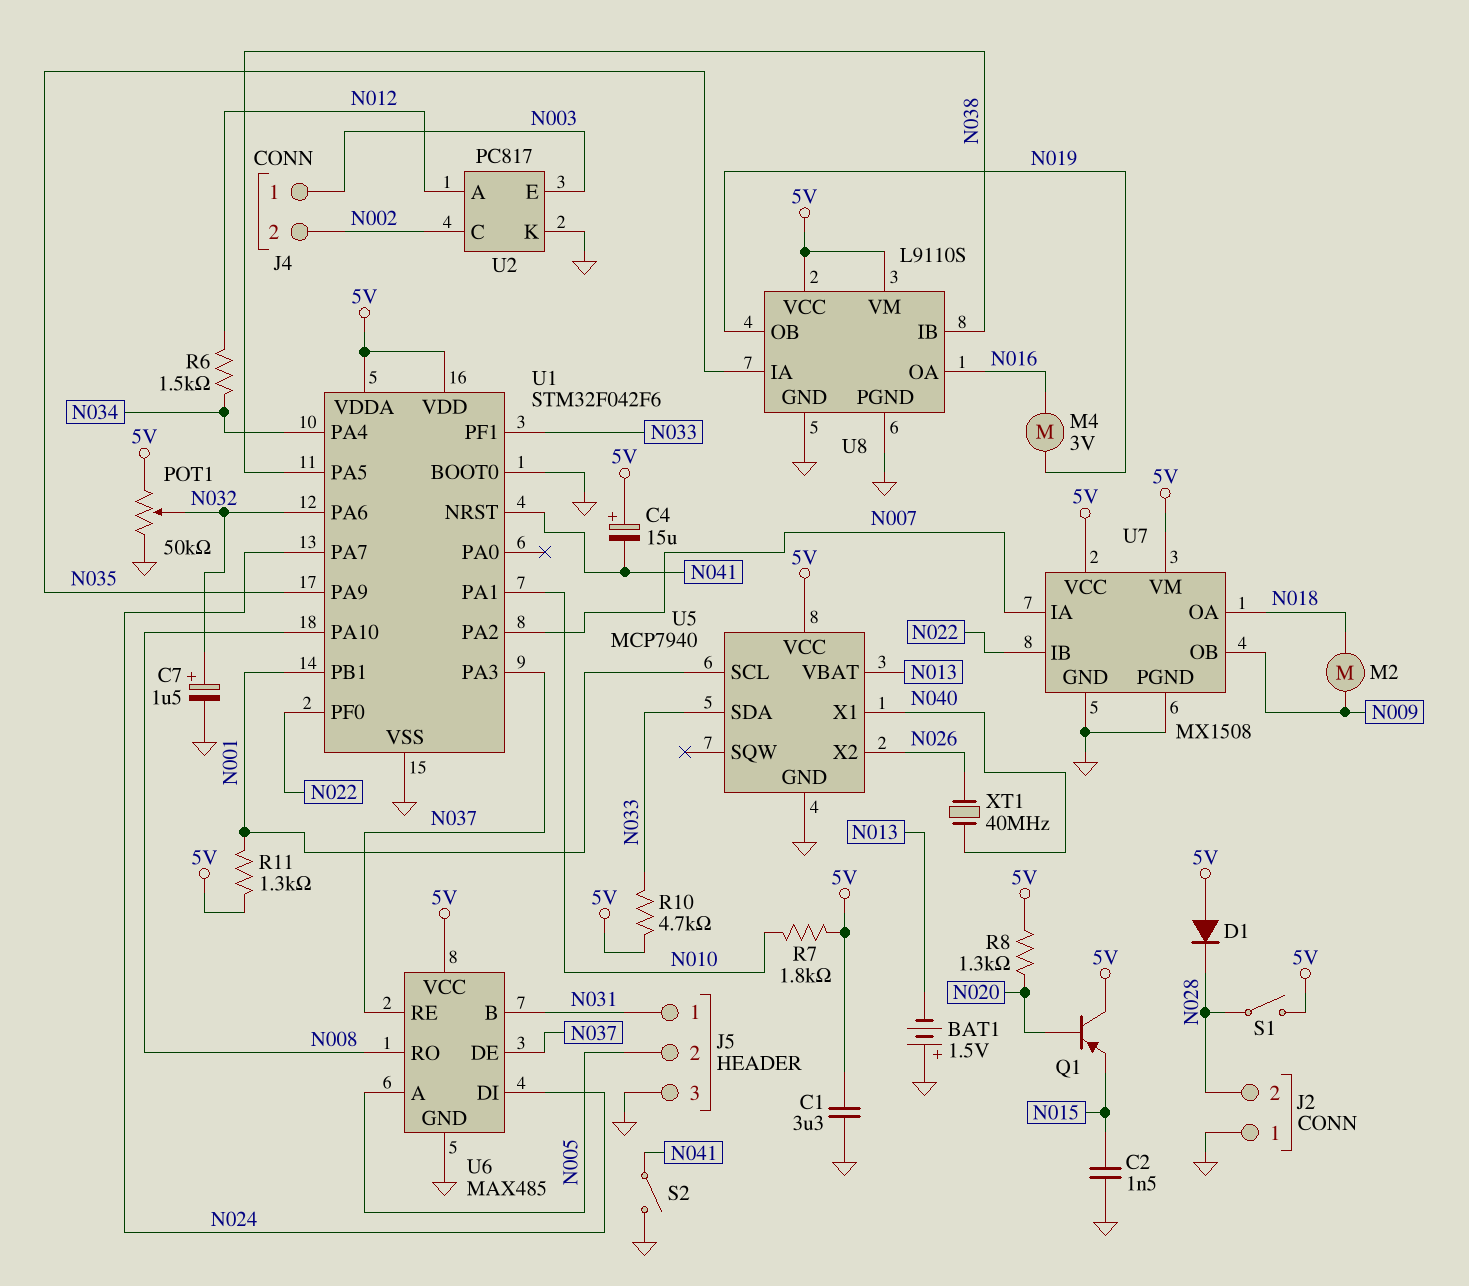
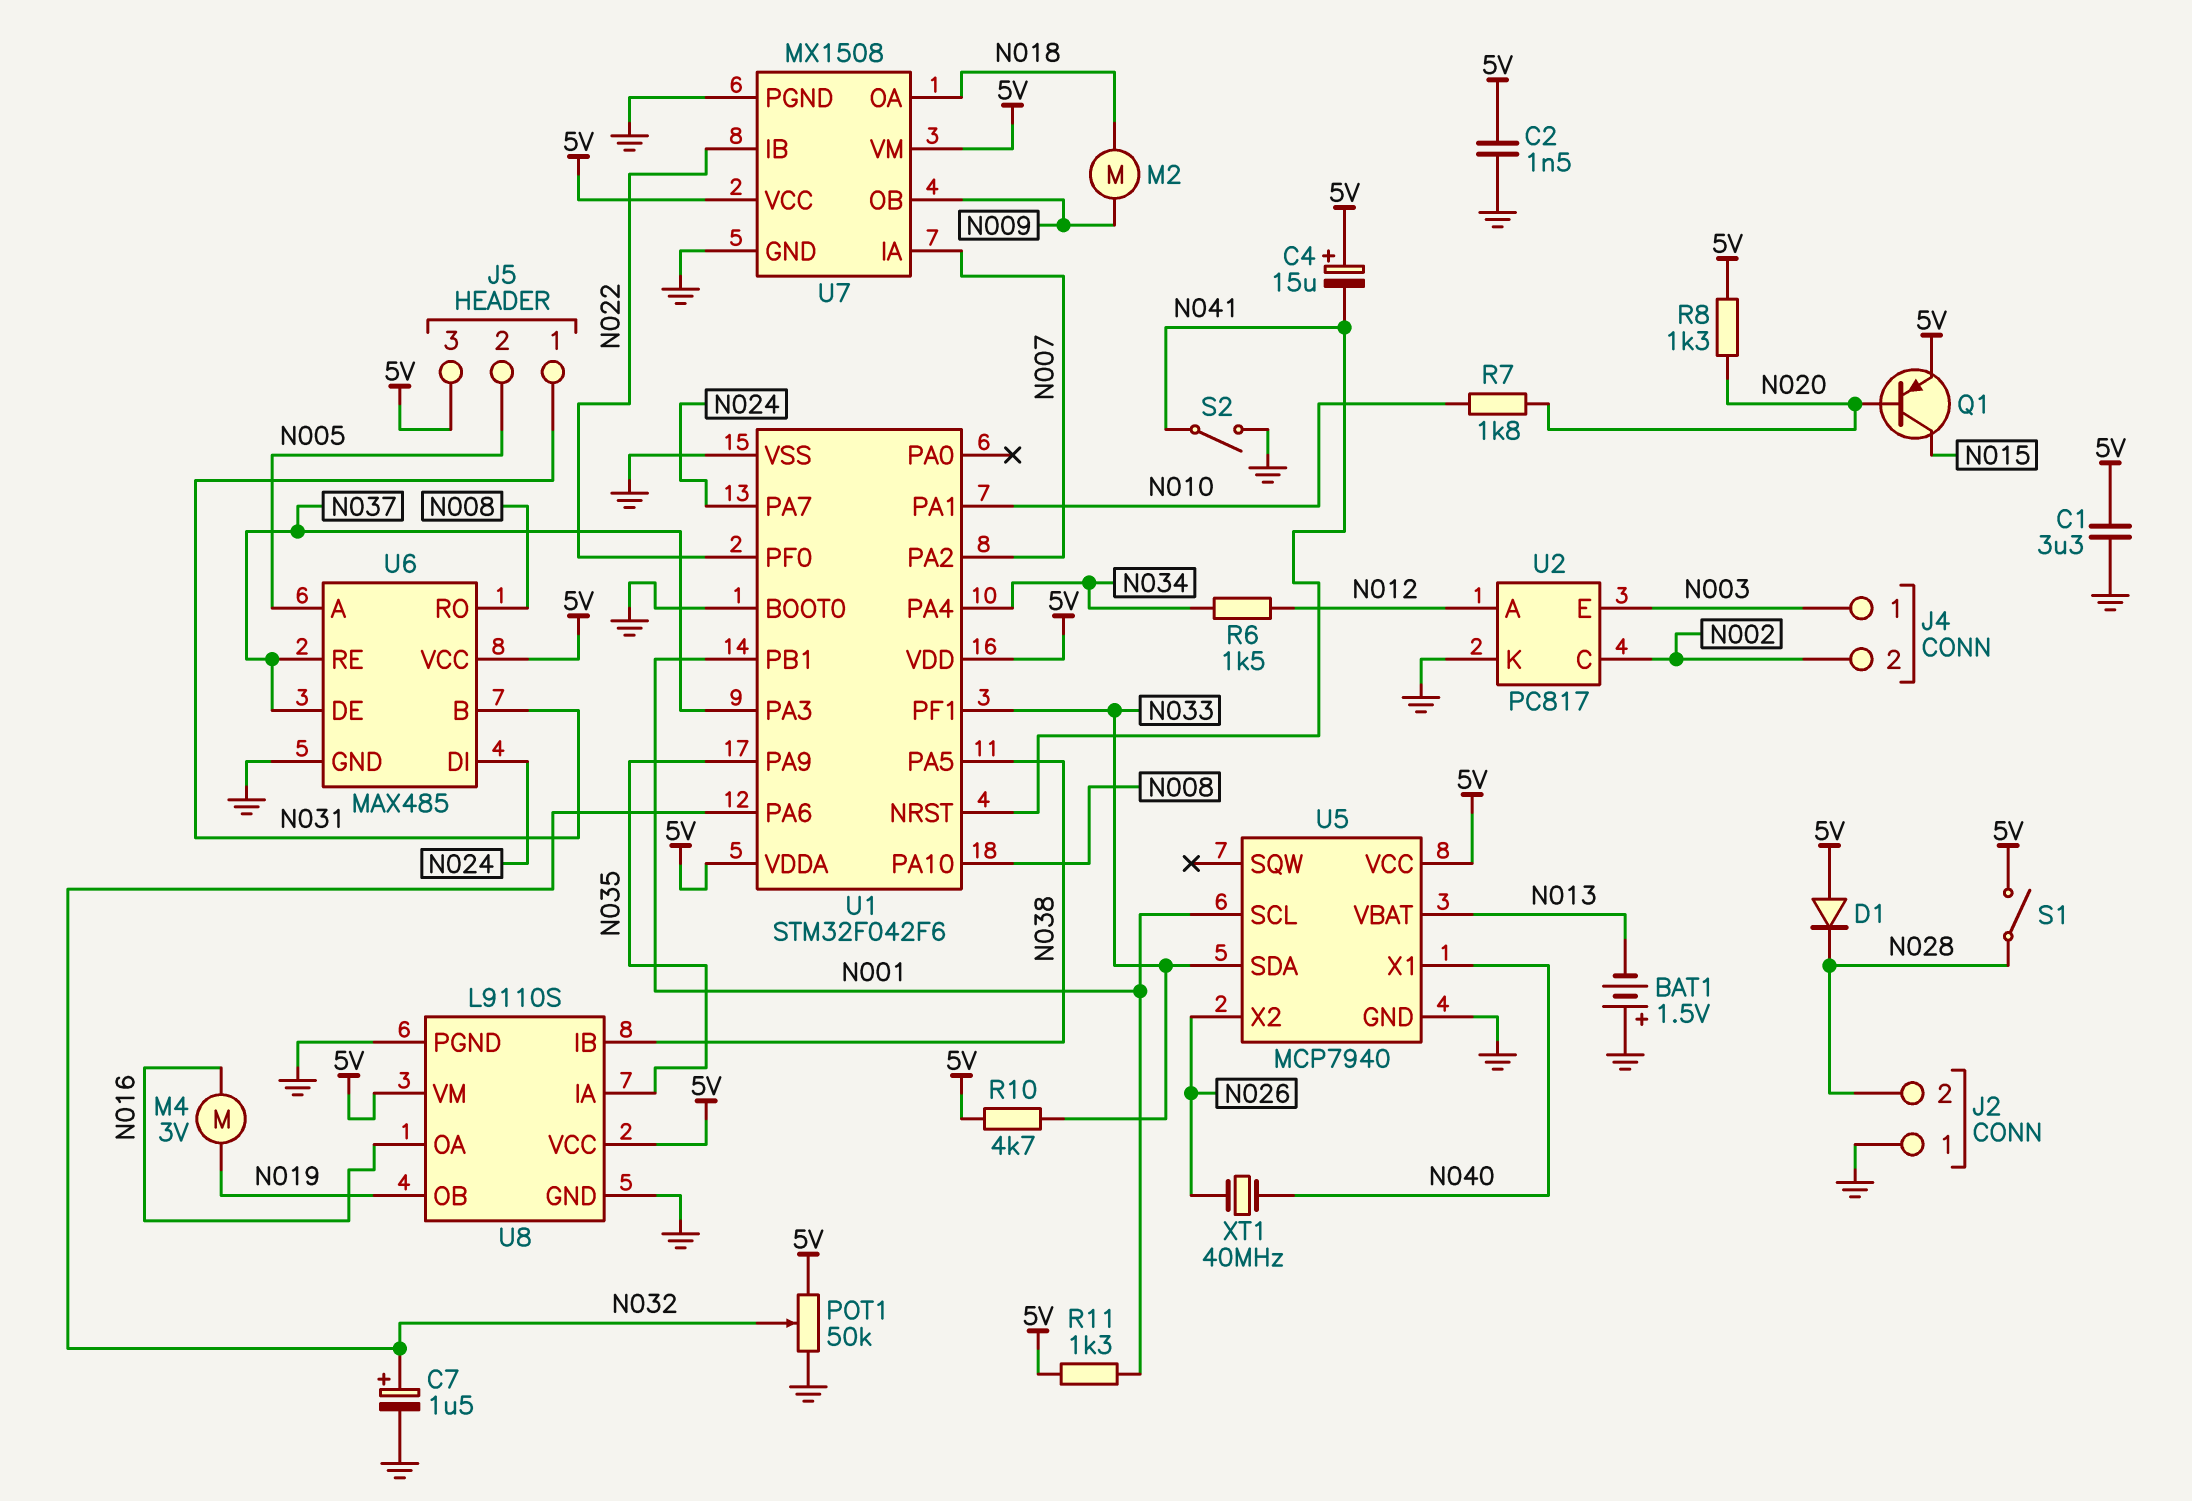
C2: 1.5nF (GND, N015) -> 1.5nF (5V, GND)
J5 pin 3: GND -> 5V
Q1: PNP (B N020, C 5V, E N015) -> PNP (B N020, C N015, E 5V)
R7: 1.8k (5V, N010) -> 1.8k (N010, N020)

